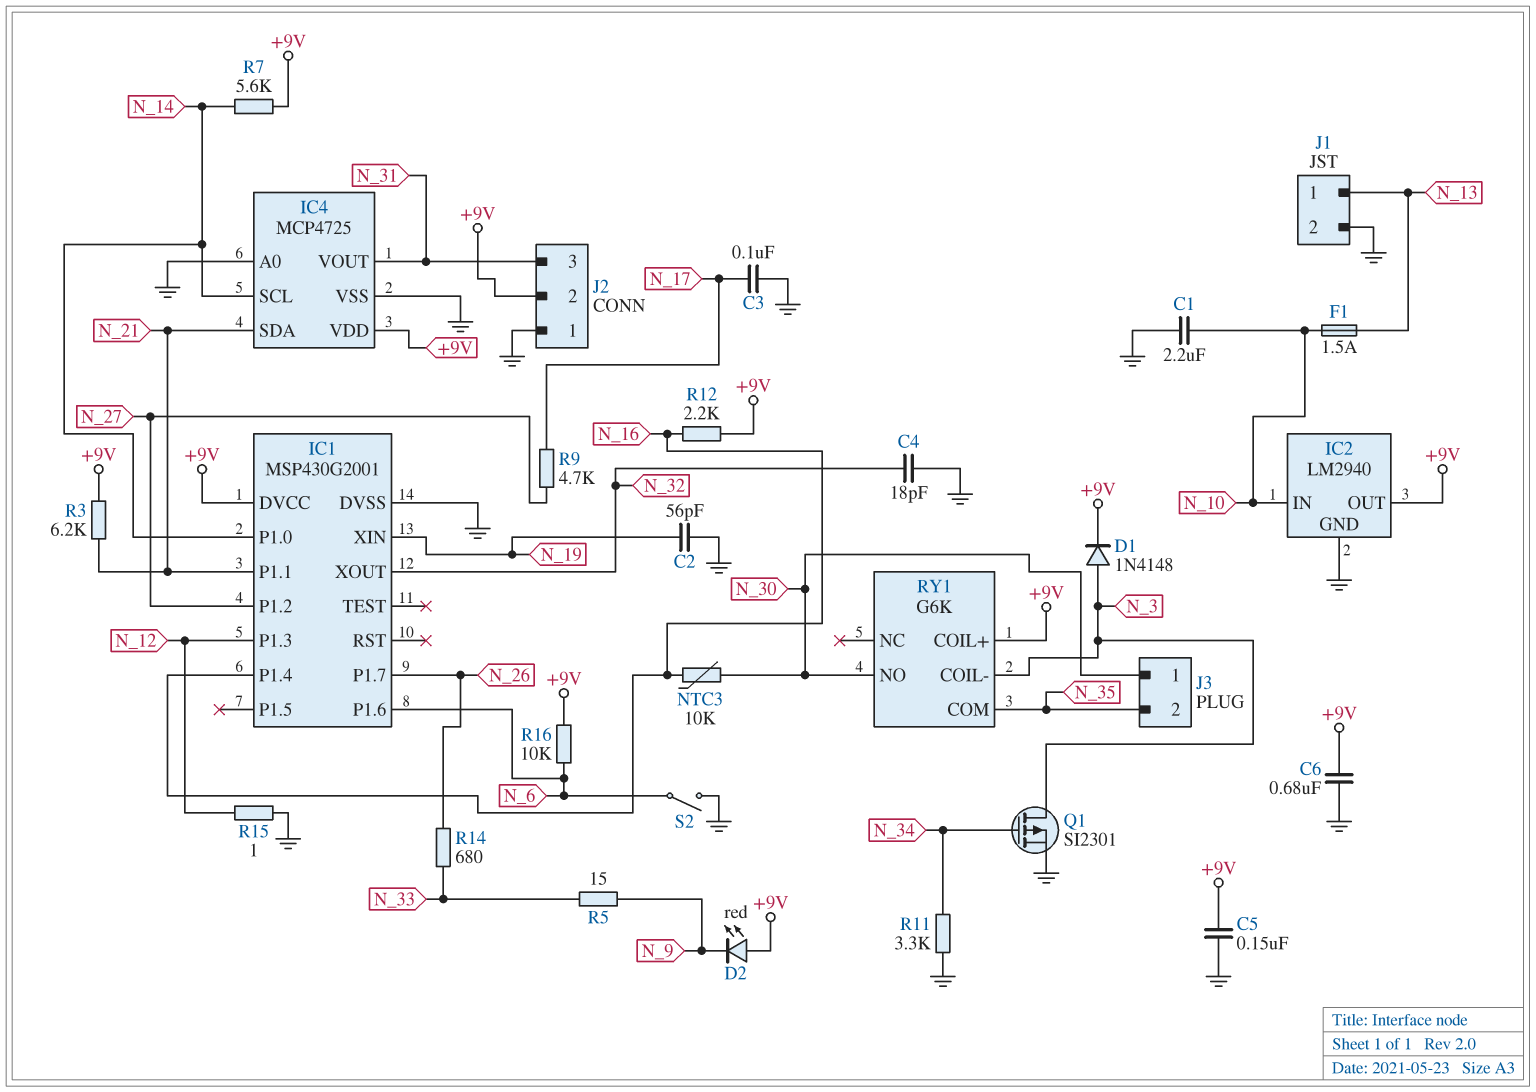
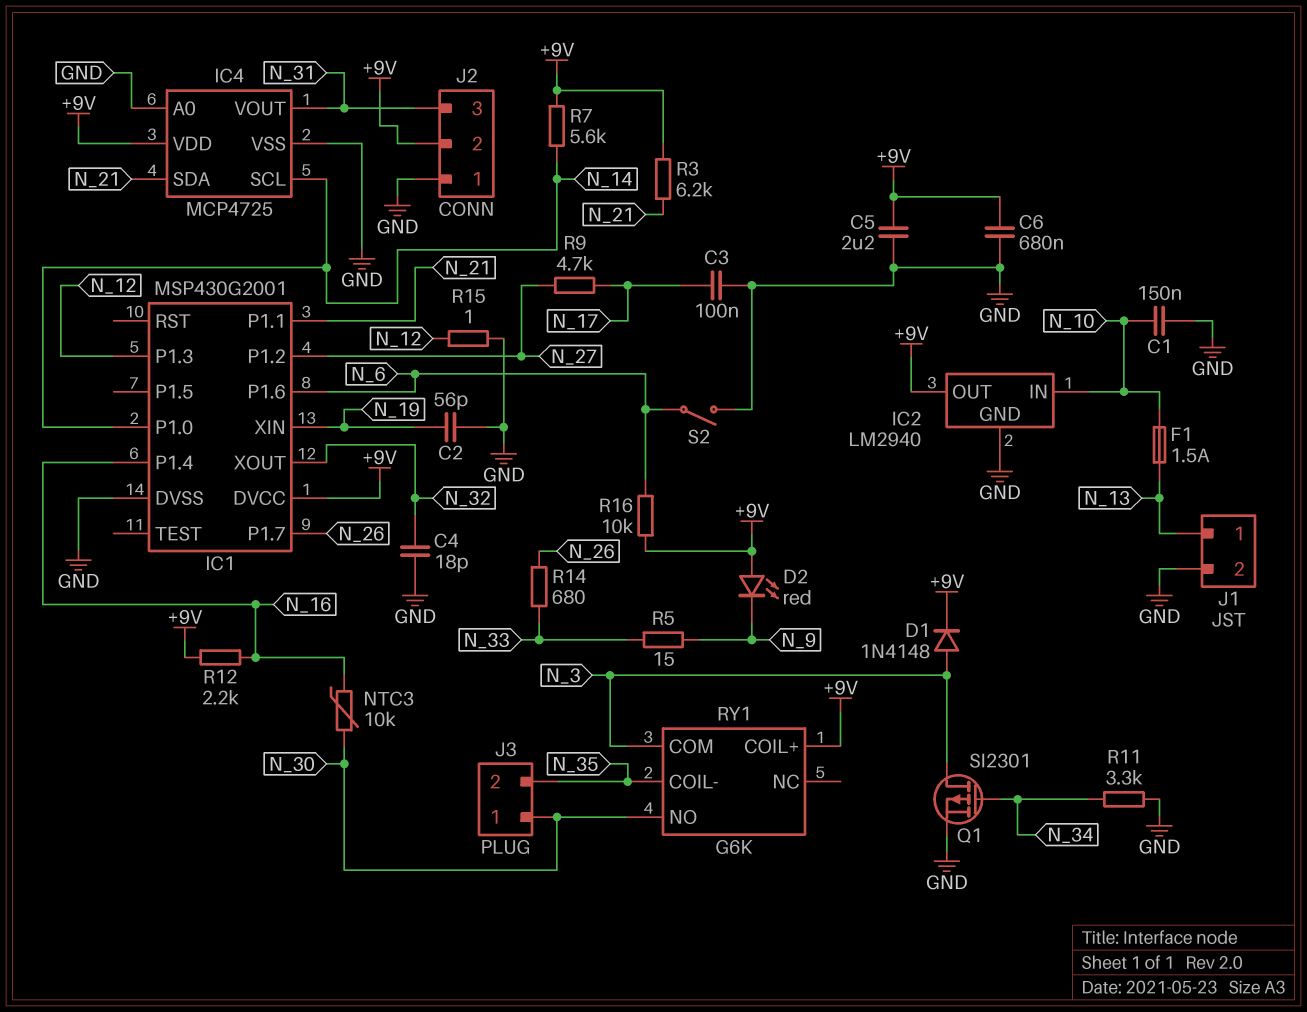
C1: 2.2uF (GND, N_10) -> 150nF (GND, N_10)
C5: 150nF (+9V, GND) -> 2.2uF (+9V, GND)
RY1 pin COIL-: N_3 -> N_35
RY1 pin COM: N_35 -> N_3

